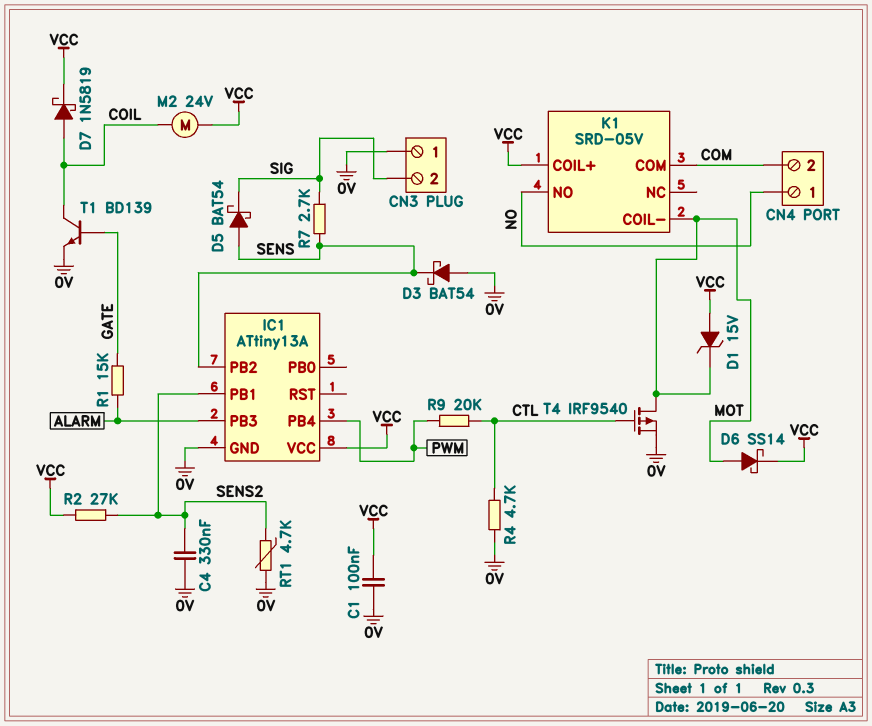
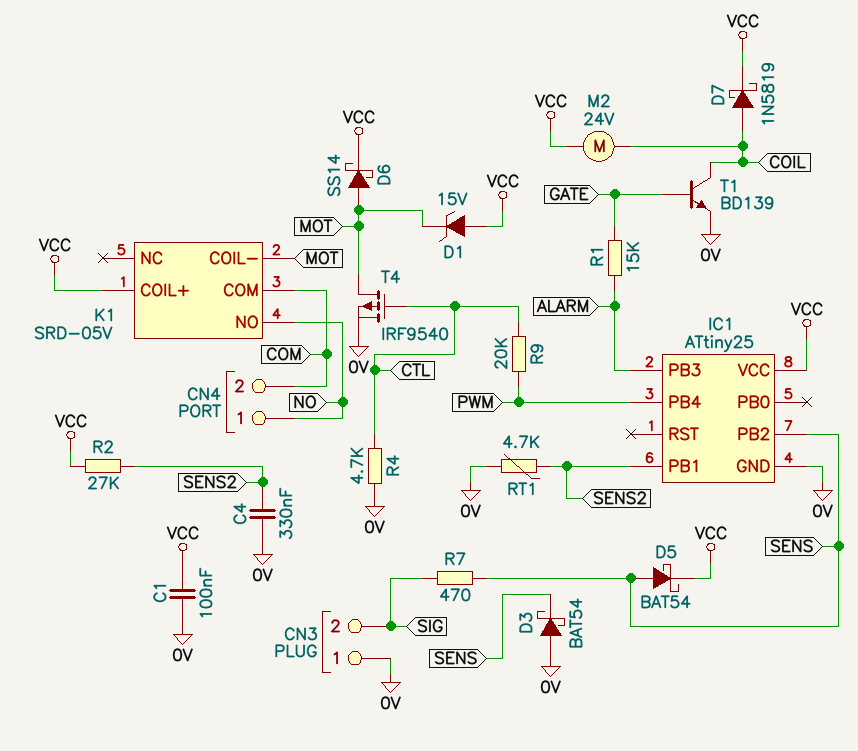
D5: schottky BAT54 (A SENS, K SIG) -> schottky BAT54 (A SENS, K VCC)
IC1: ATtiny13A -> ATtiny25
R7: 2.7k (SENS, SIG) -> 470 (SENS, SIG)

